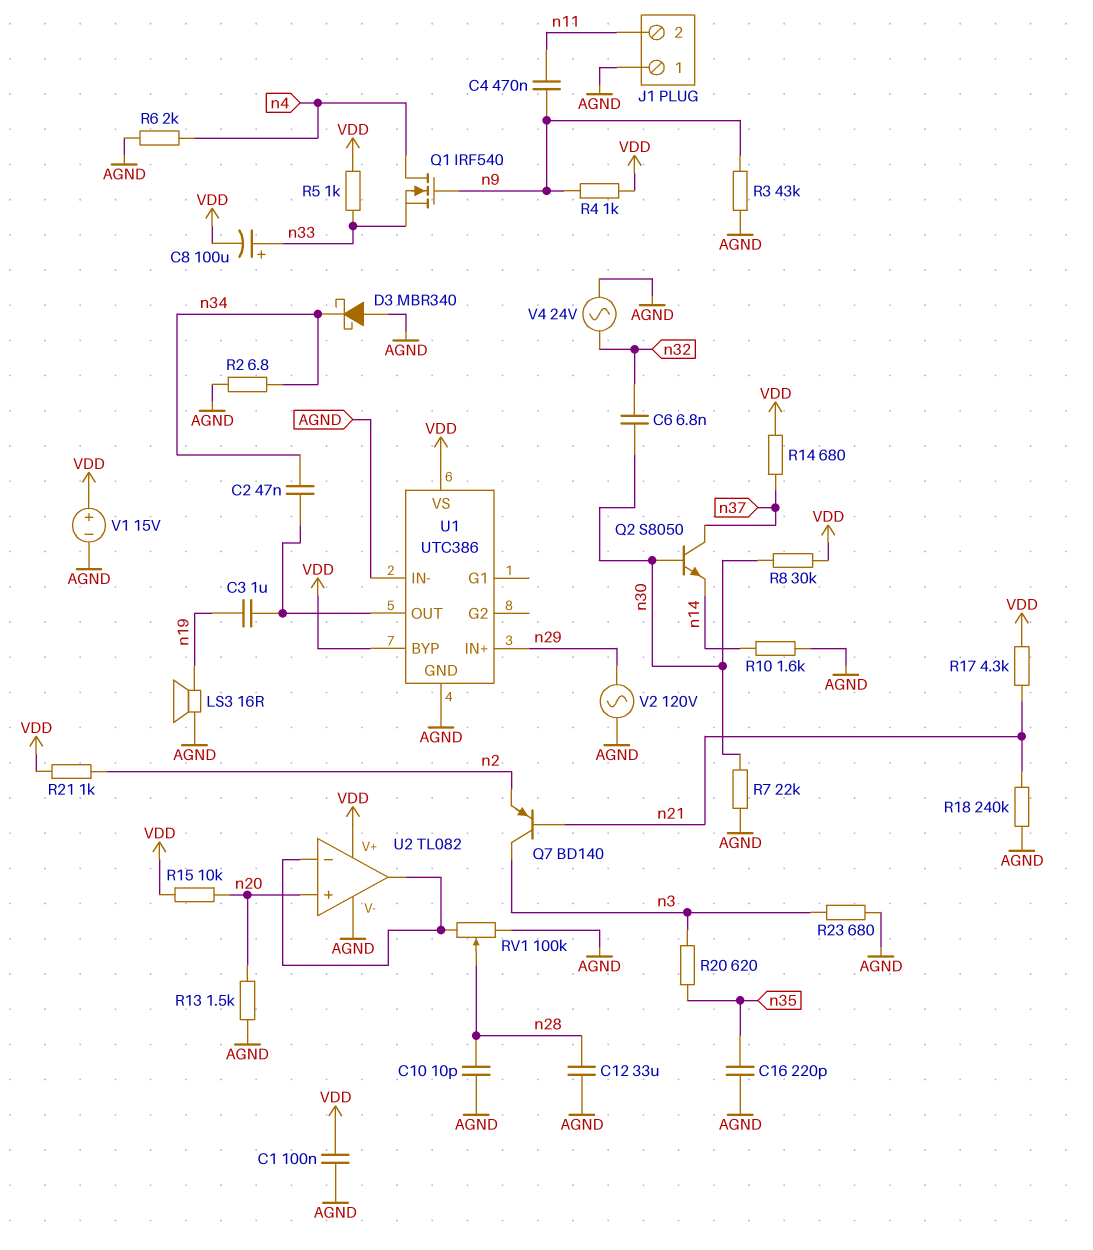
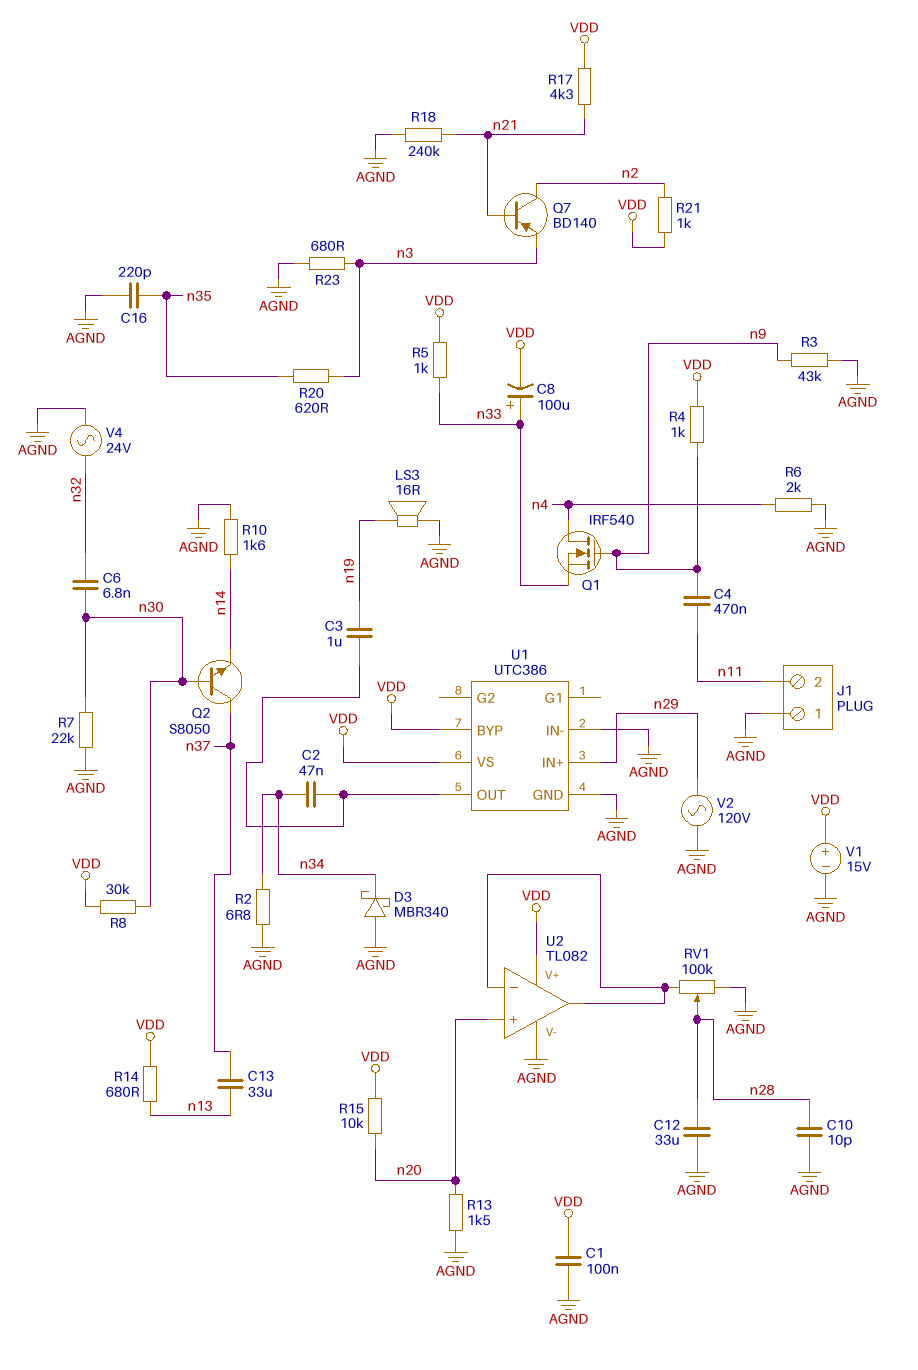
C13: none -> 33uF (n13, n37)
Q7: PNP BD140 (B n21, C n3, E n2) -> PNP BD140 (B n21, C n2, E n3)
R14: 680 (VDD, n37) -> 680 (VDD, n13)

